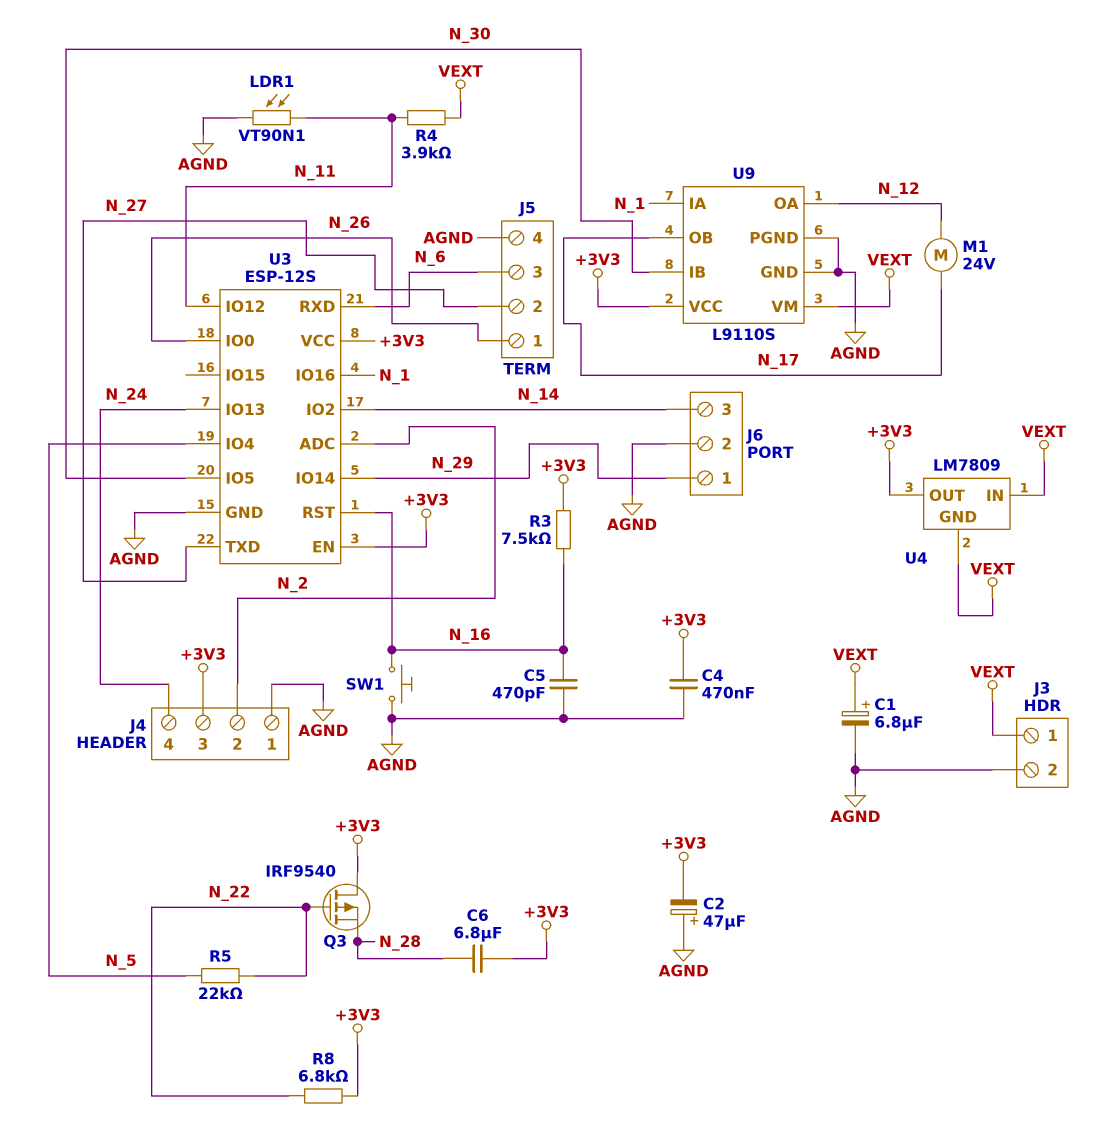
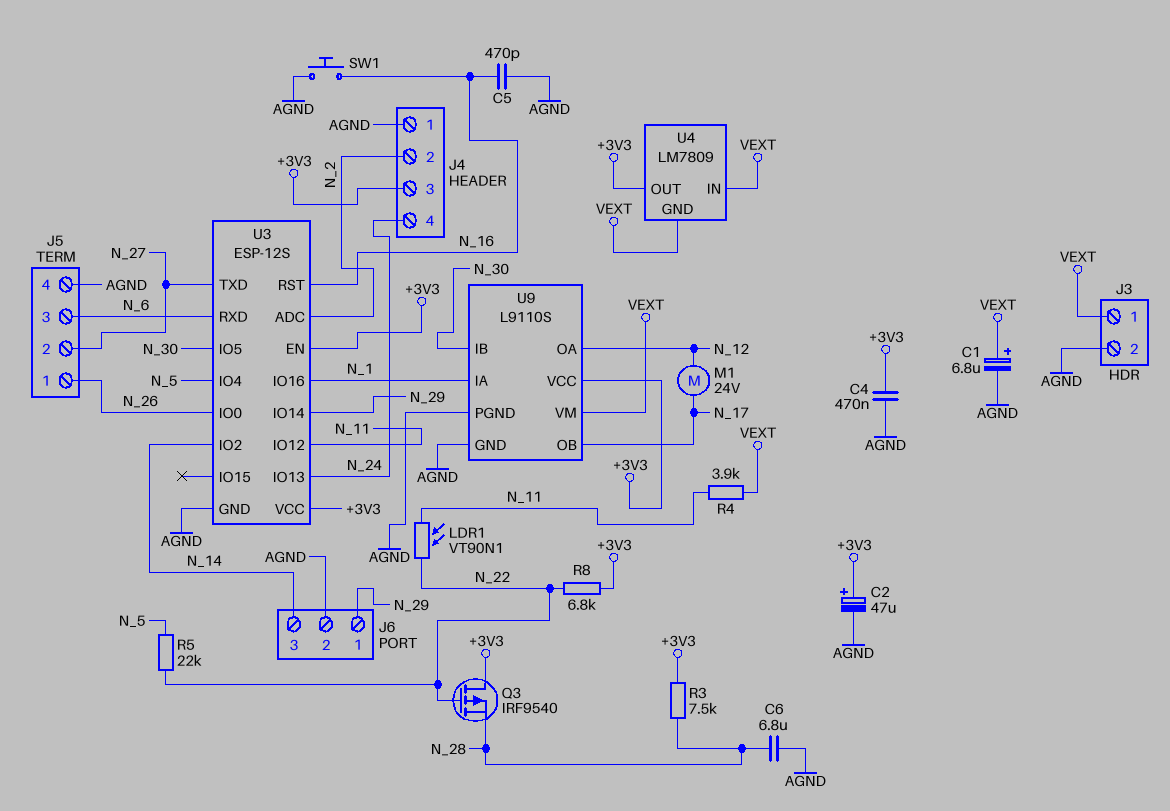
C2: 47uF (plus AGND, minus +3V3) -> 47uF (plus +3V3, minus AGND)
C6: 6.8uF (+3V3, N_28) -> 6.8uF (AGND, N_28)
LDR1: VT90N1 (AGND, N_11) -> VT90N1 (N_11, N_22)
R3: 7.5k (+3V3, N_16) -> 7.5k (+3V3, N_28)

